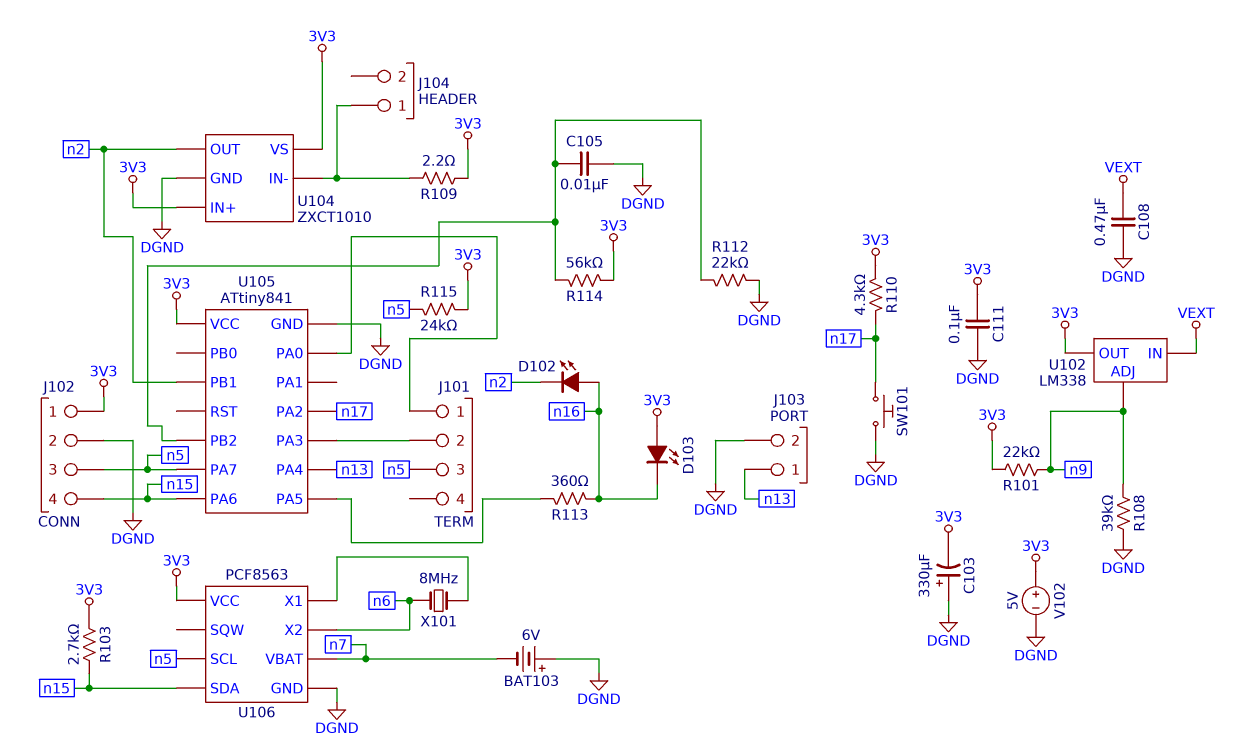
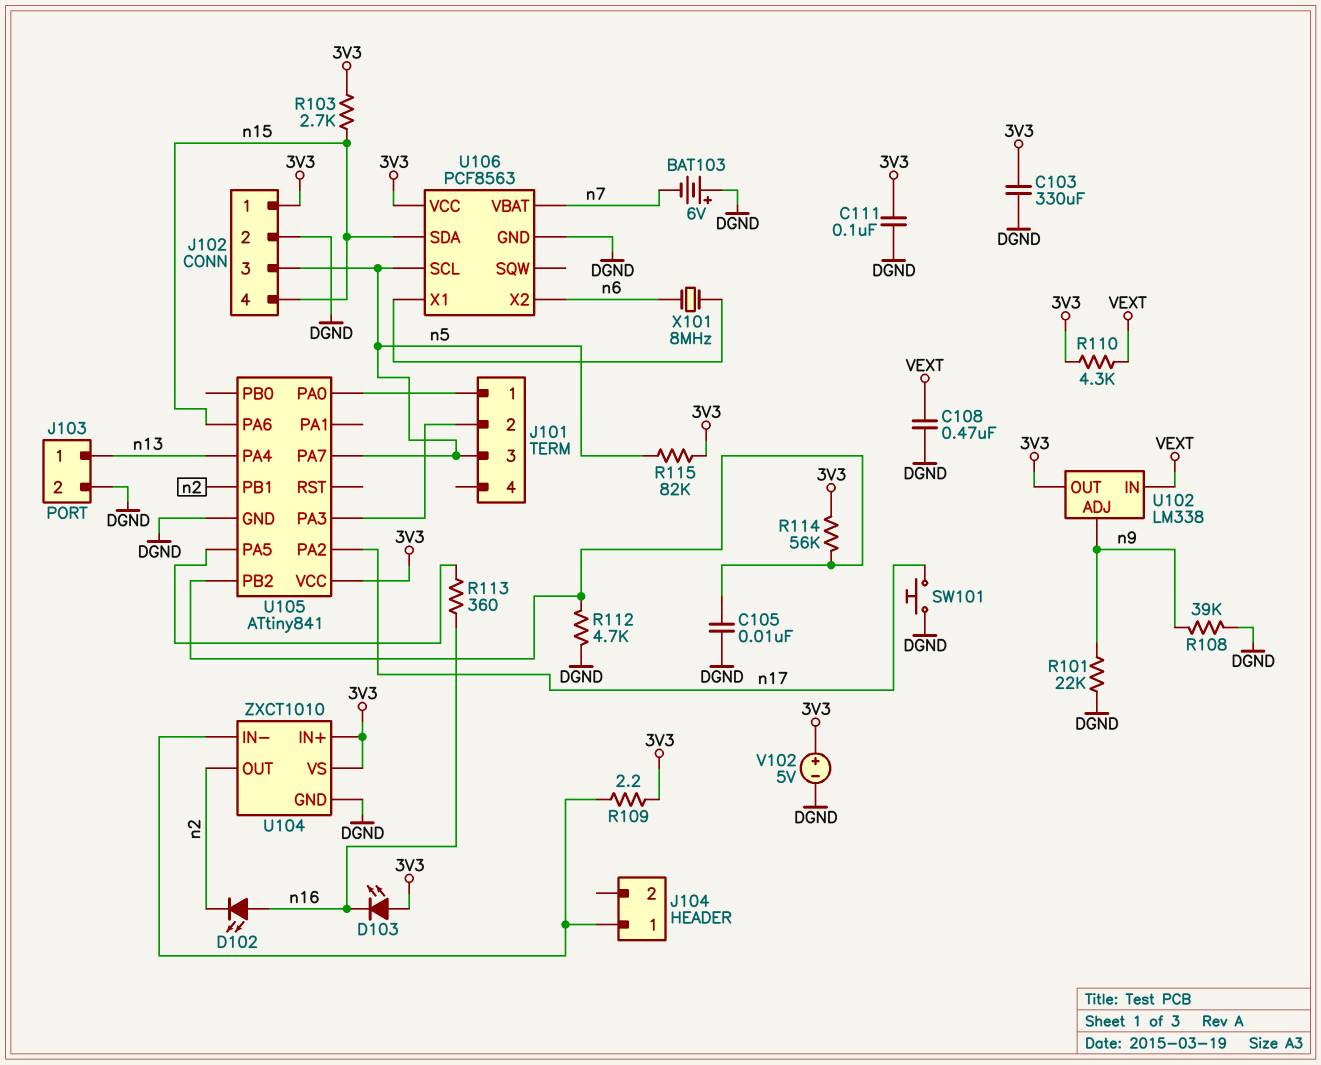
C103: 330uF (plus DGND, minus 3V3) -> 330uF (3V3, DGND)
R101: 22k (3V3, n9) -> 22k (DGND, n9)
R110: 4.3k (3V3, n17) -> 4.3k (3V3, VEXT)
R112: 22k (DGND, U105/PB2) -> 4.7k (DGND, U105/PB2)
R115: 24k (3V3, n5) -> 82k (3V3, n5)

